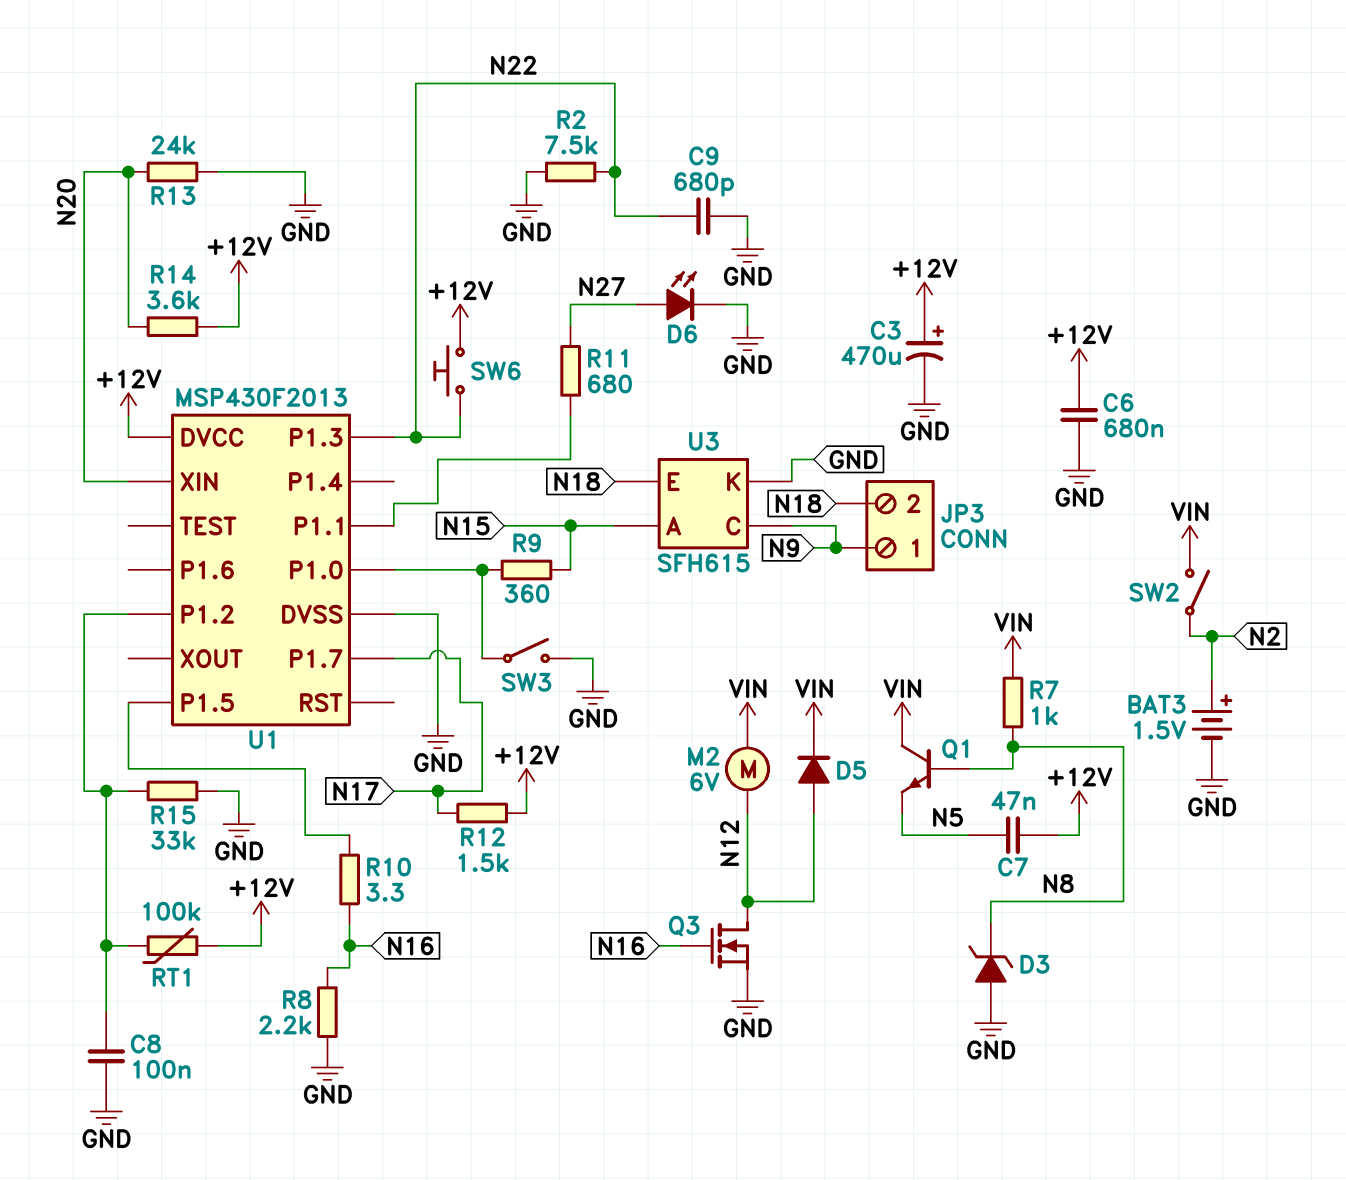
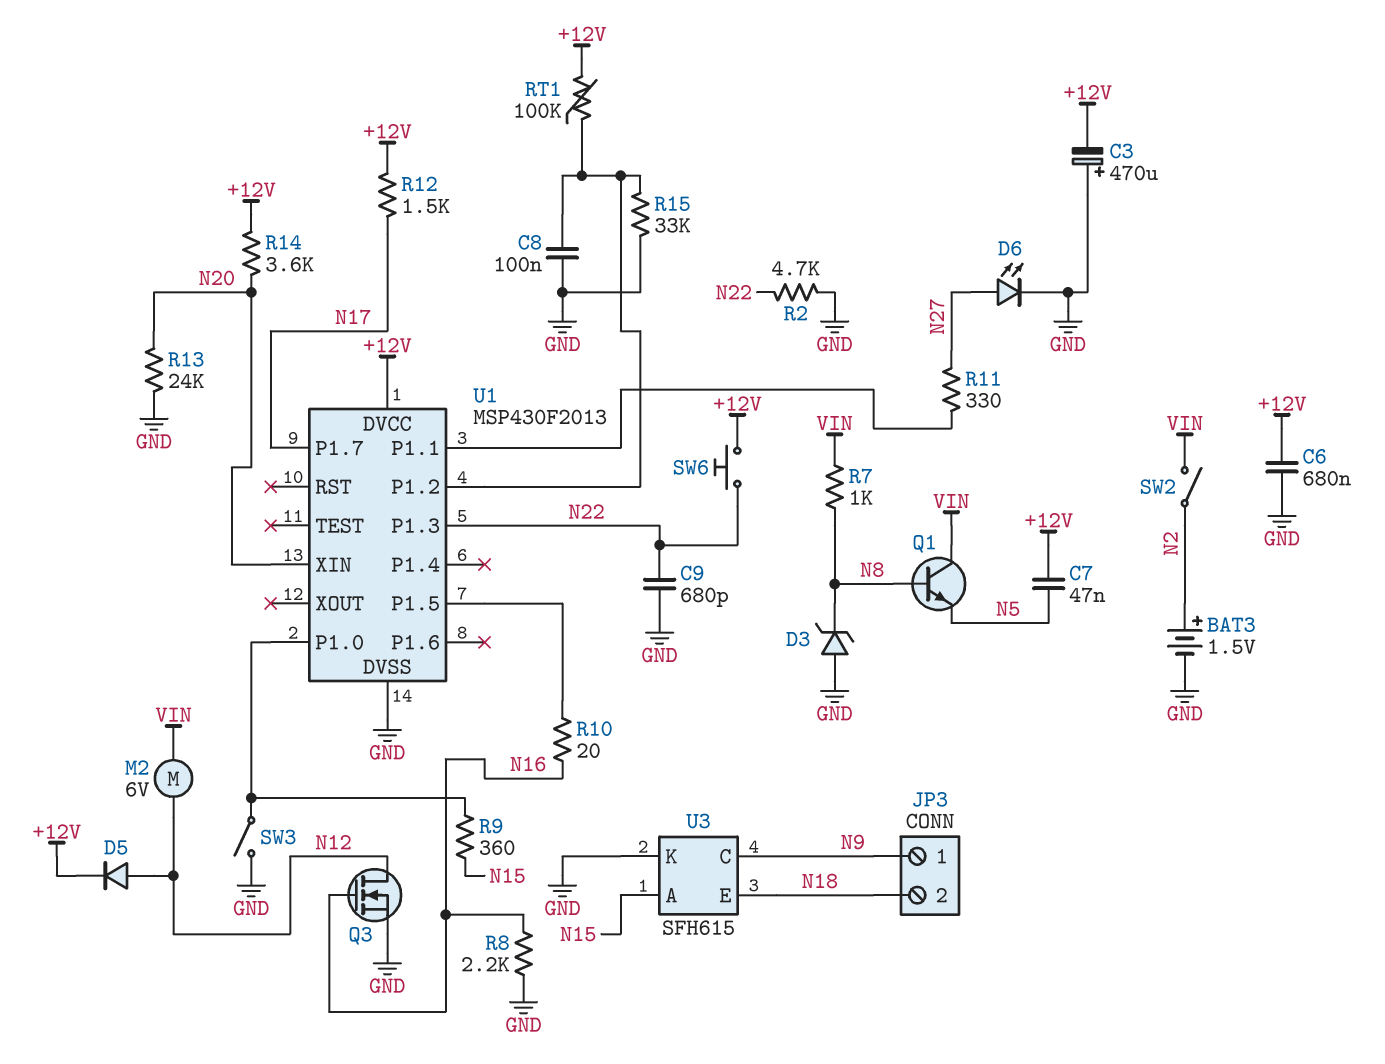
C3: 470uF (plus +12V, minus GND) -> 470uF (plus GND, minus +12V)
D5: diode (A N12, K VIN) -> diode (A N12, K +12V)
R2: 7.5k (GND, N22) -> 4.7k (GND, N22)
R10: 3.3 (N16, U1/P1.5) -> 20 (N16, U1/P1.5)
R11: 680 (N27, U1/P1.1) -> 330 (N27, U1/P1.1)

